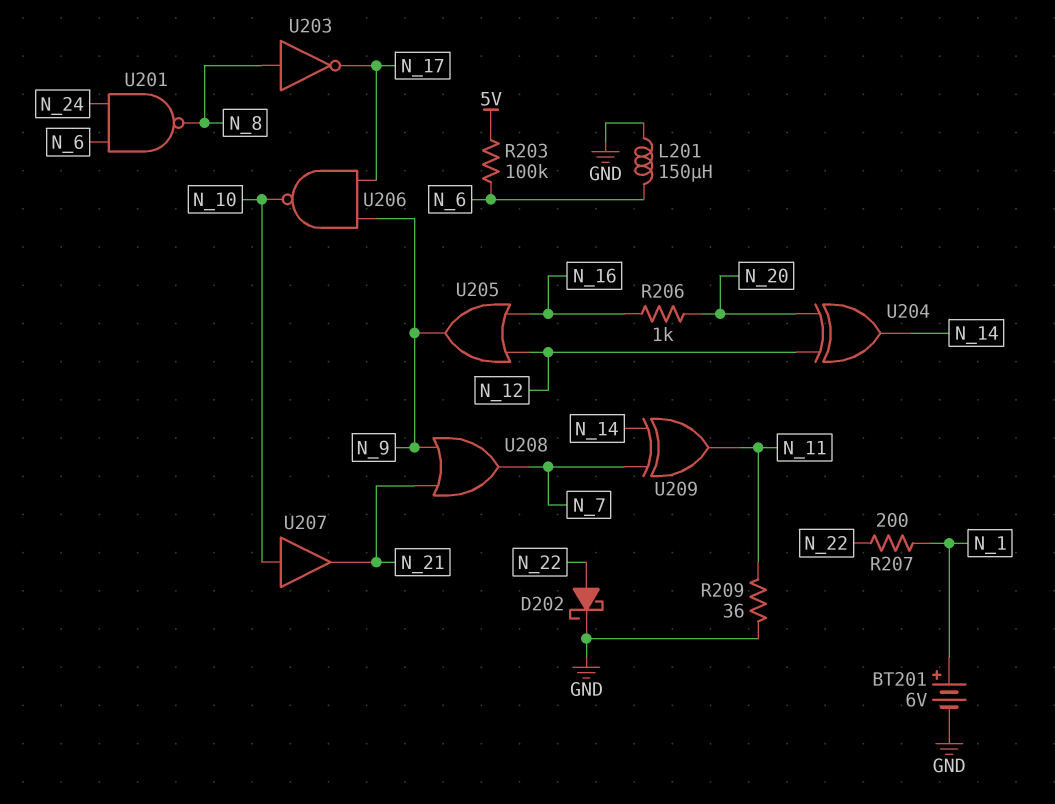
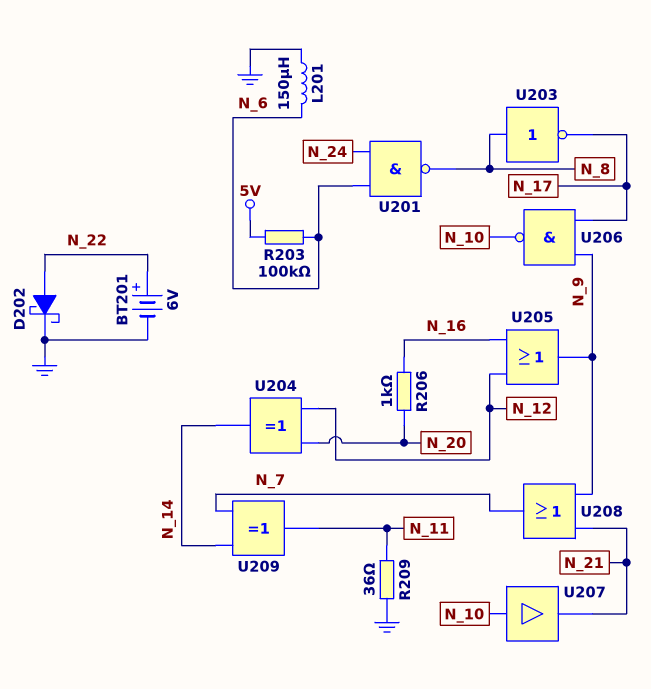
BT201: 6V (plus N_1, minus GND) -> 6V (plus N_22, minus GND)
R207: 200 (N_1, N_22) -> none

